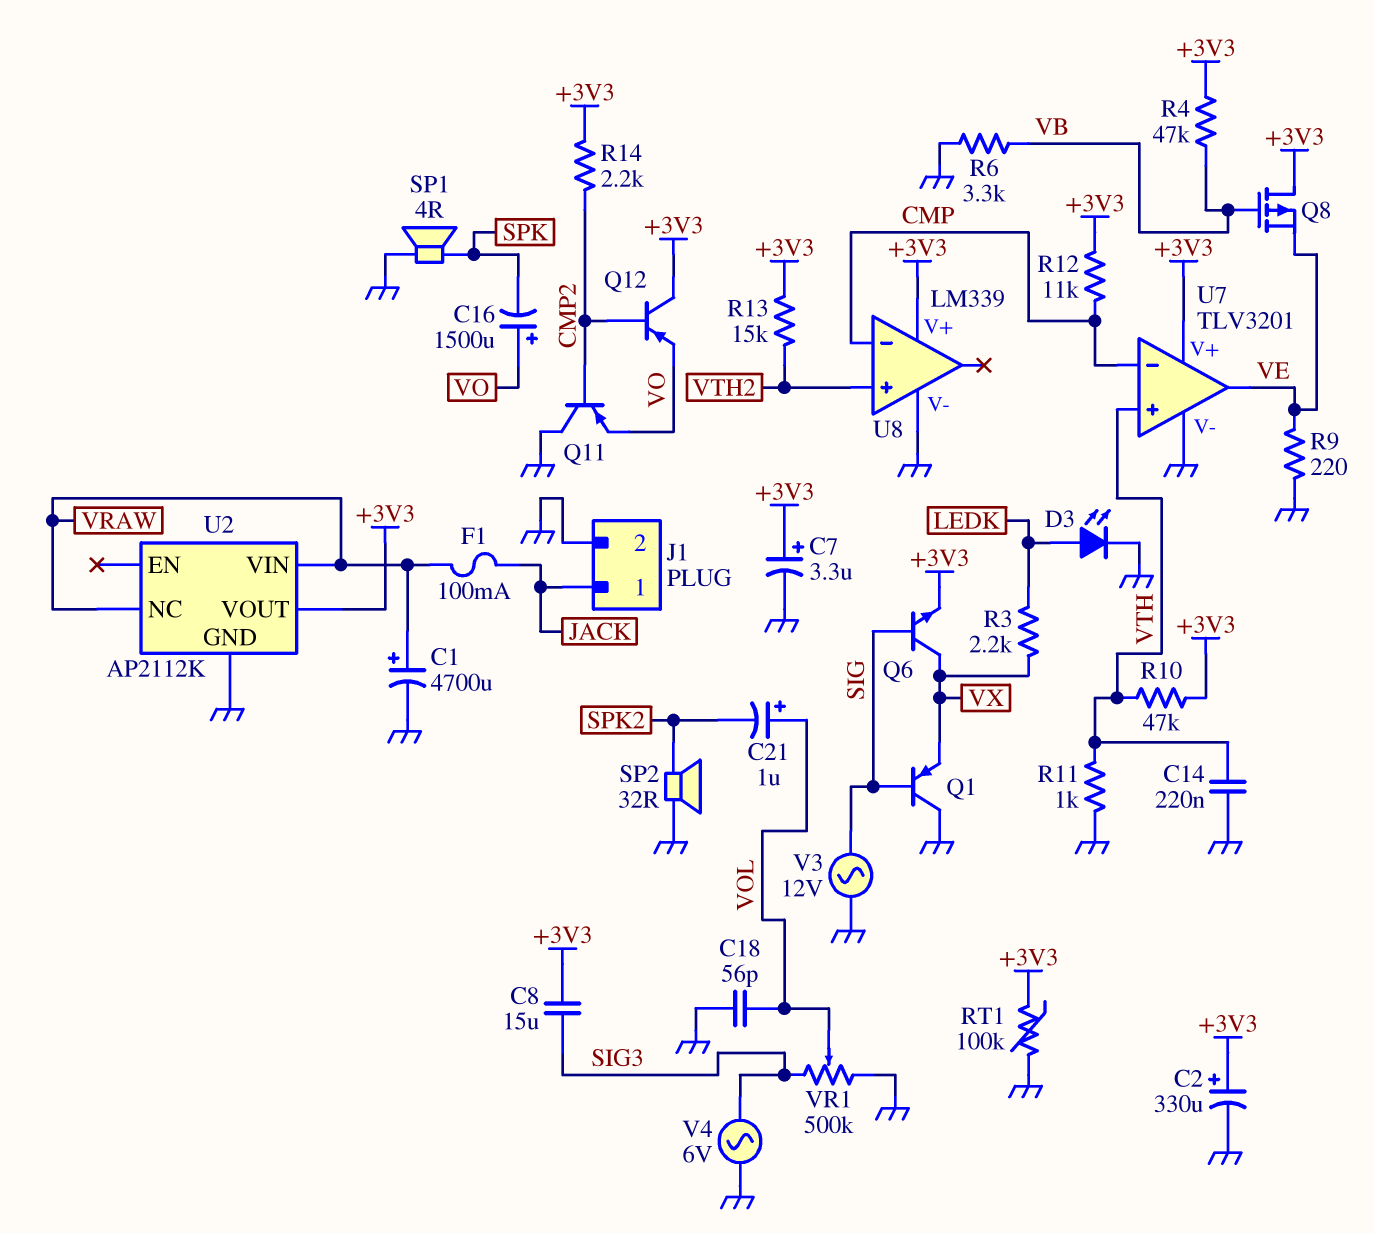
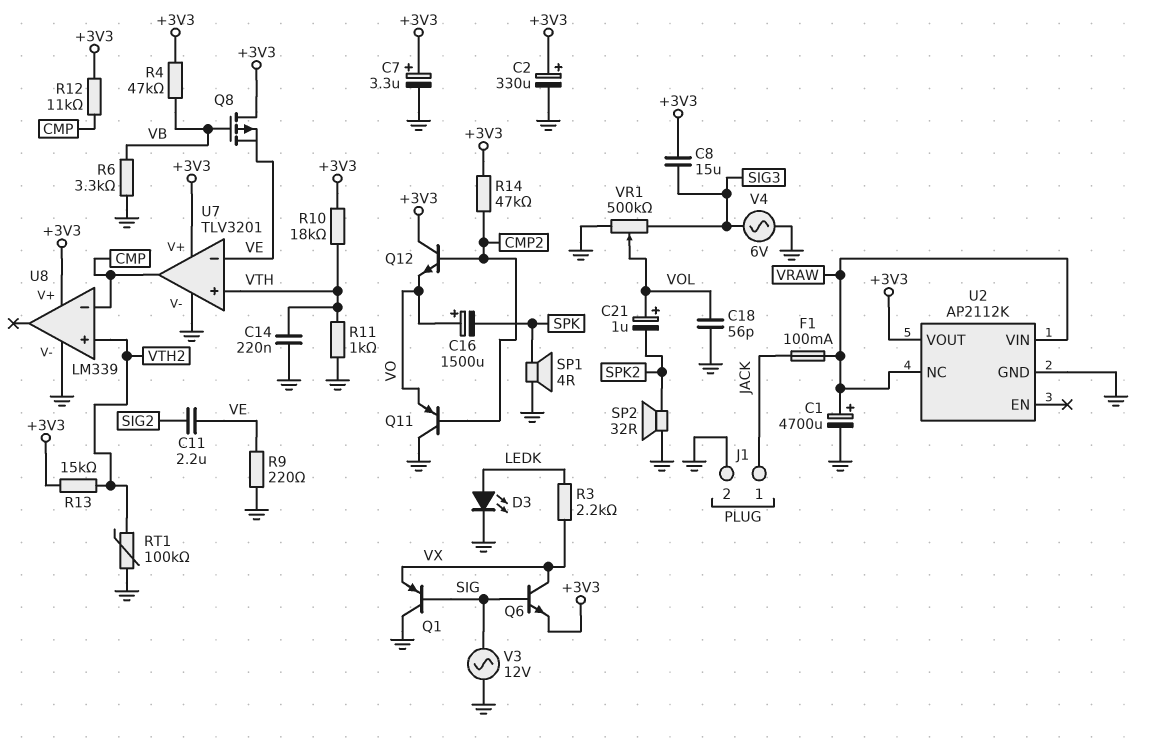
C11: none -> 2.2uF (SIG2, VE)
Q12: PNP (B CMP2, C +3V3, E VO) -> NPN (B CMP2, C +3V3, E VO)
R10: 47k (+3V3, VTH) -> 18k (+3V3, VTH)
R14: 2.2k (+3V3, CMP2) -> 47k (+3V3, CMP2)
RT1: 100k (+3V3, GND) -> 100k (GND, VTH2)
U7 pin in-: CMP -> VE
U7 pin out: VE -> CMP

